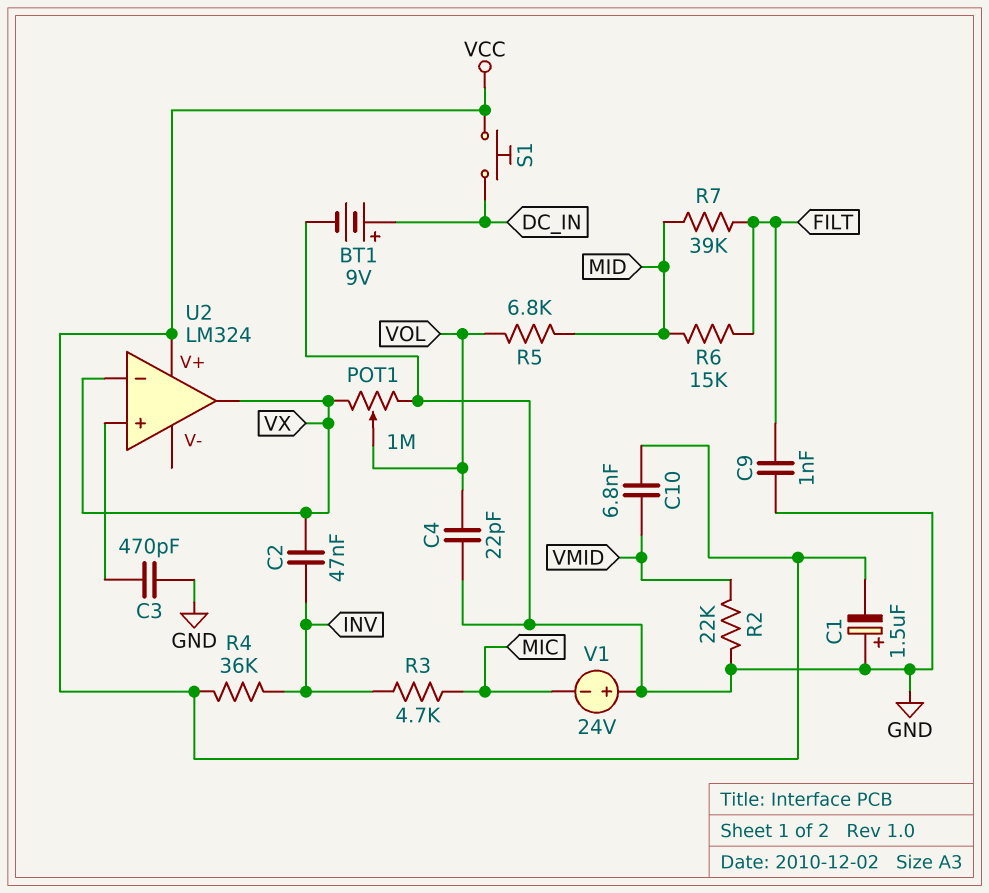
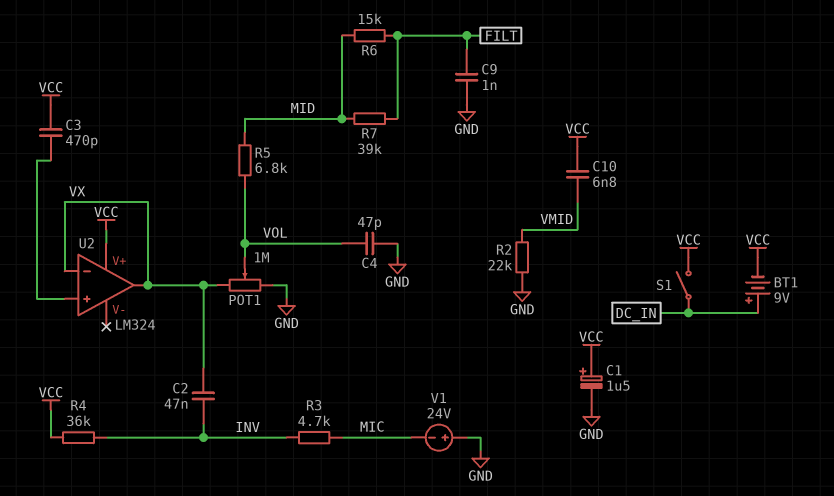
BT1: 9V (plus DC_IN, minus GND) -> 9V (plus DC_IN, minus VCC)
C1: 1.5uF (plus GND, minus VCC) -> 1.5uF (plus VCC, minus GND)
C3: 470pF (GND, U2/in+) -> 470pF (U2/in+, VCC)
C4: 22pF (GND, VOL) -> 47pF (GND, VOL)
S1: button (DC_IN, VCC) -> switch (DC_IN, VCC)

